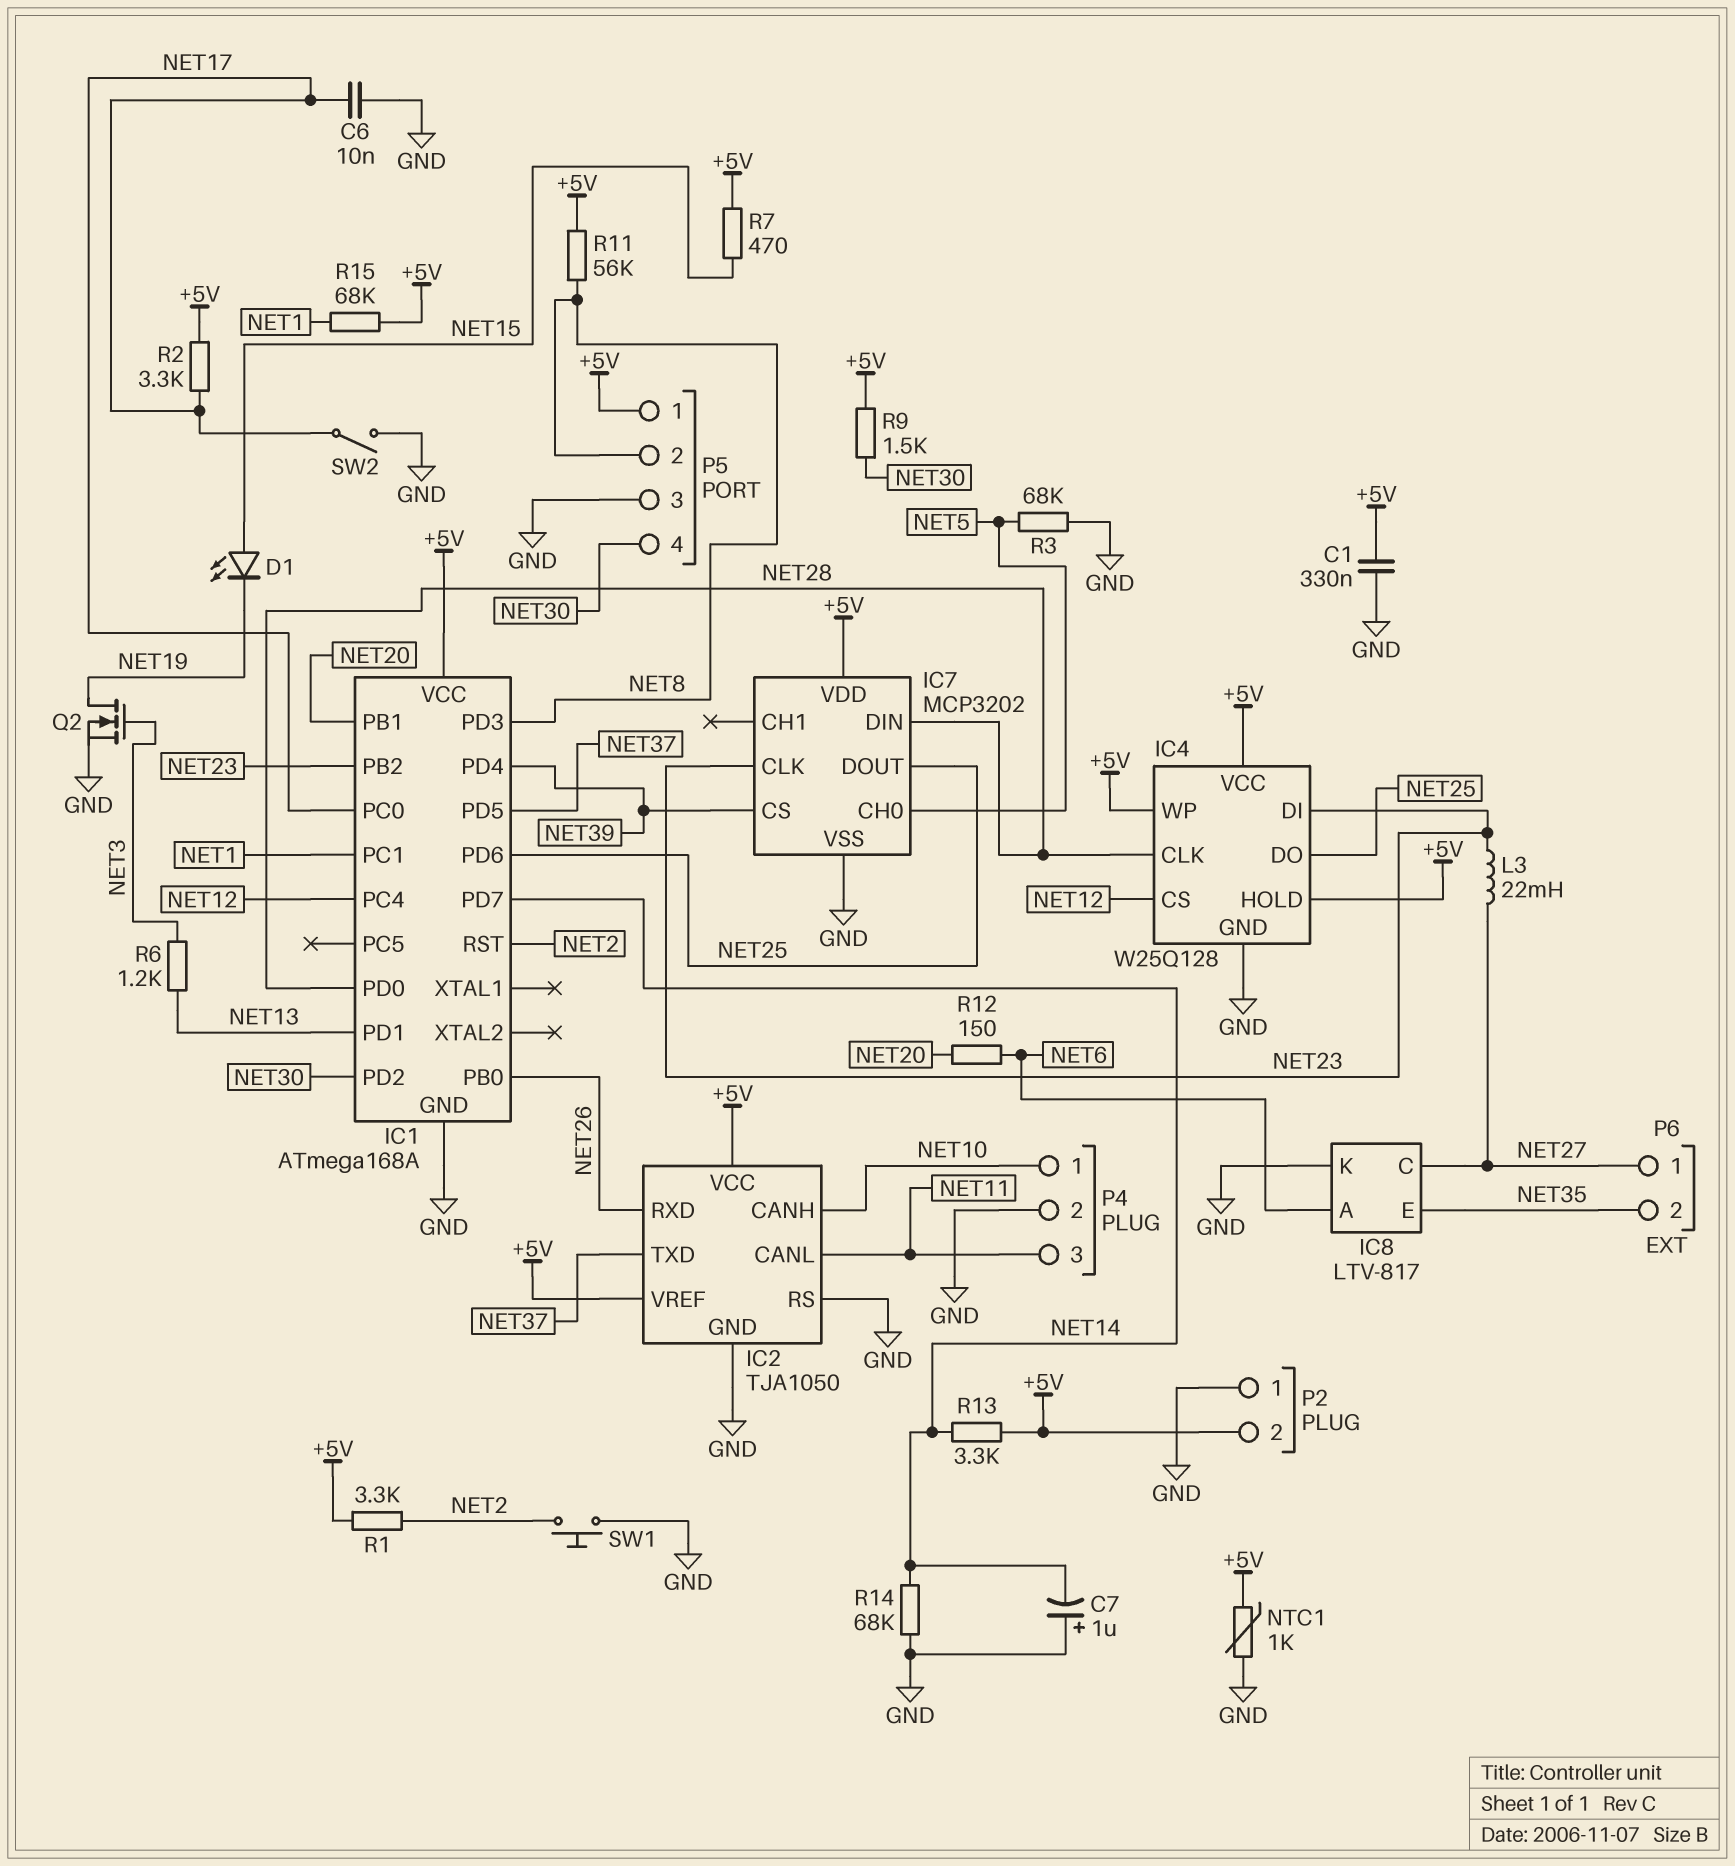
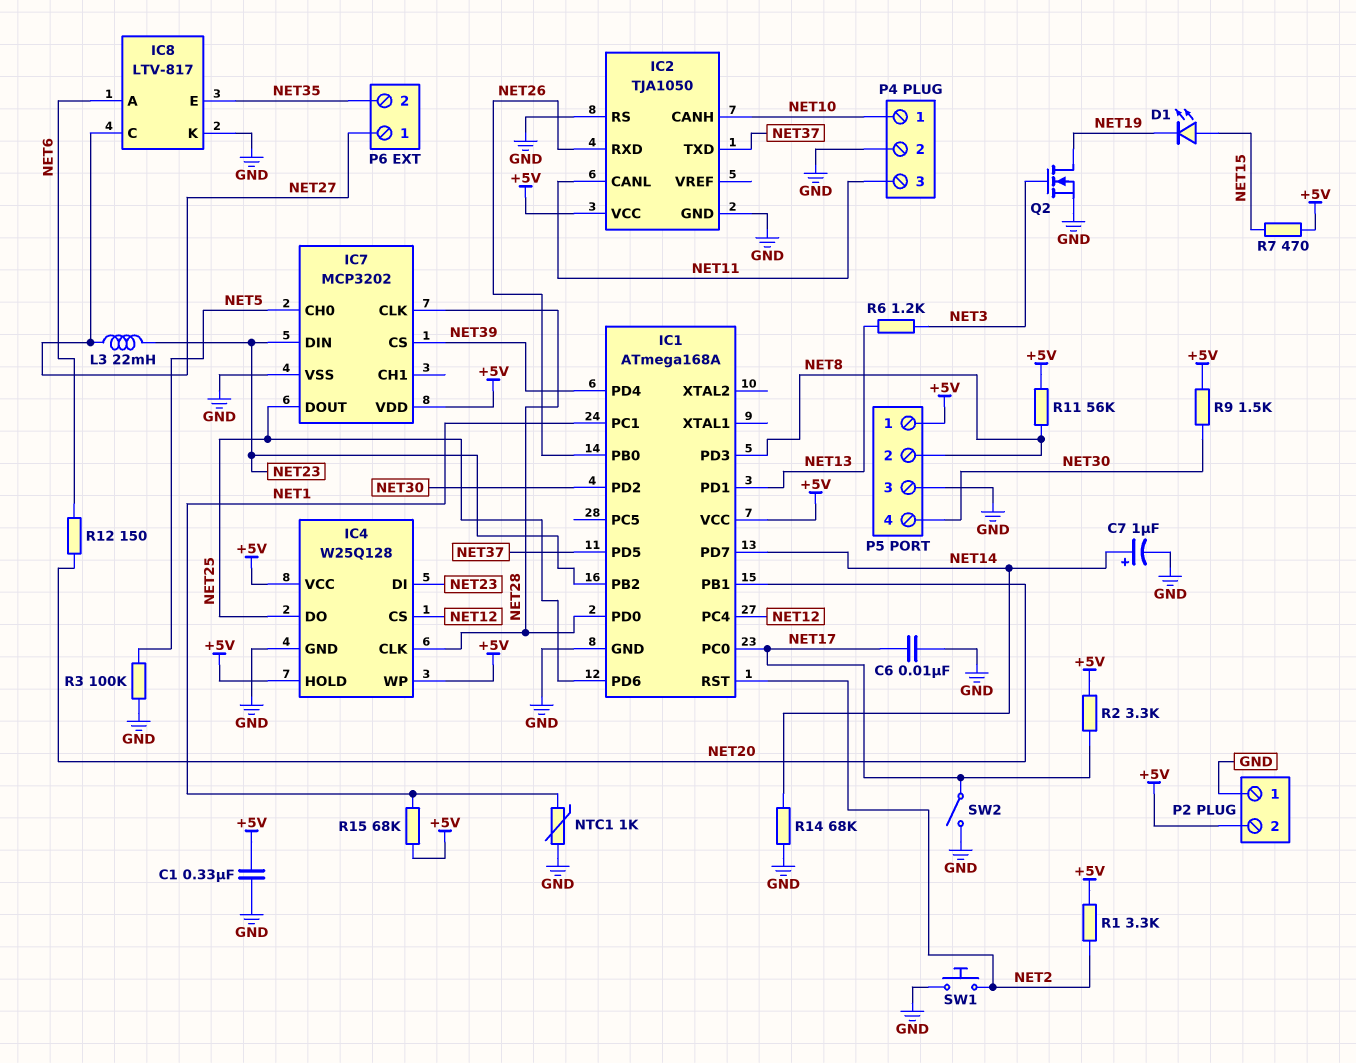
C7: 1uF (plus GND, minus NET14) -> 1uF (plus NET14, minus GND)
IC2 pin VREF: +5V -> none
IC7 pin CLK: NET23 -> NET28
IC7 pin DIN: NET28 -> NET23
NTC1: 1k (+5V, GND) -> 1k (GND, NET1)
R3: 68k (GND, NET5) -> 100k (GND, NET5)
R13: 3.3k (+5V, NET14) -> none

